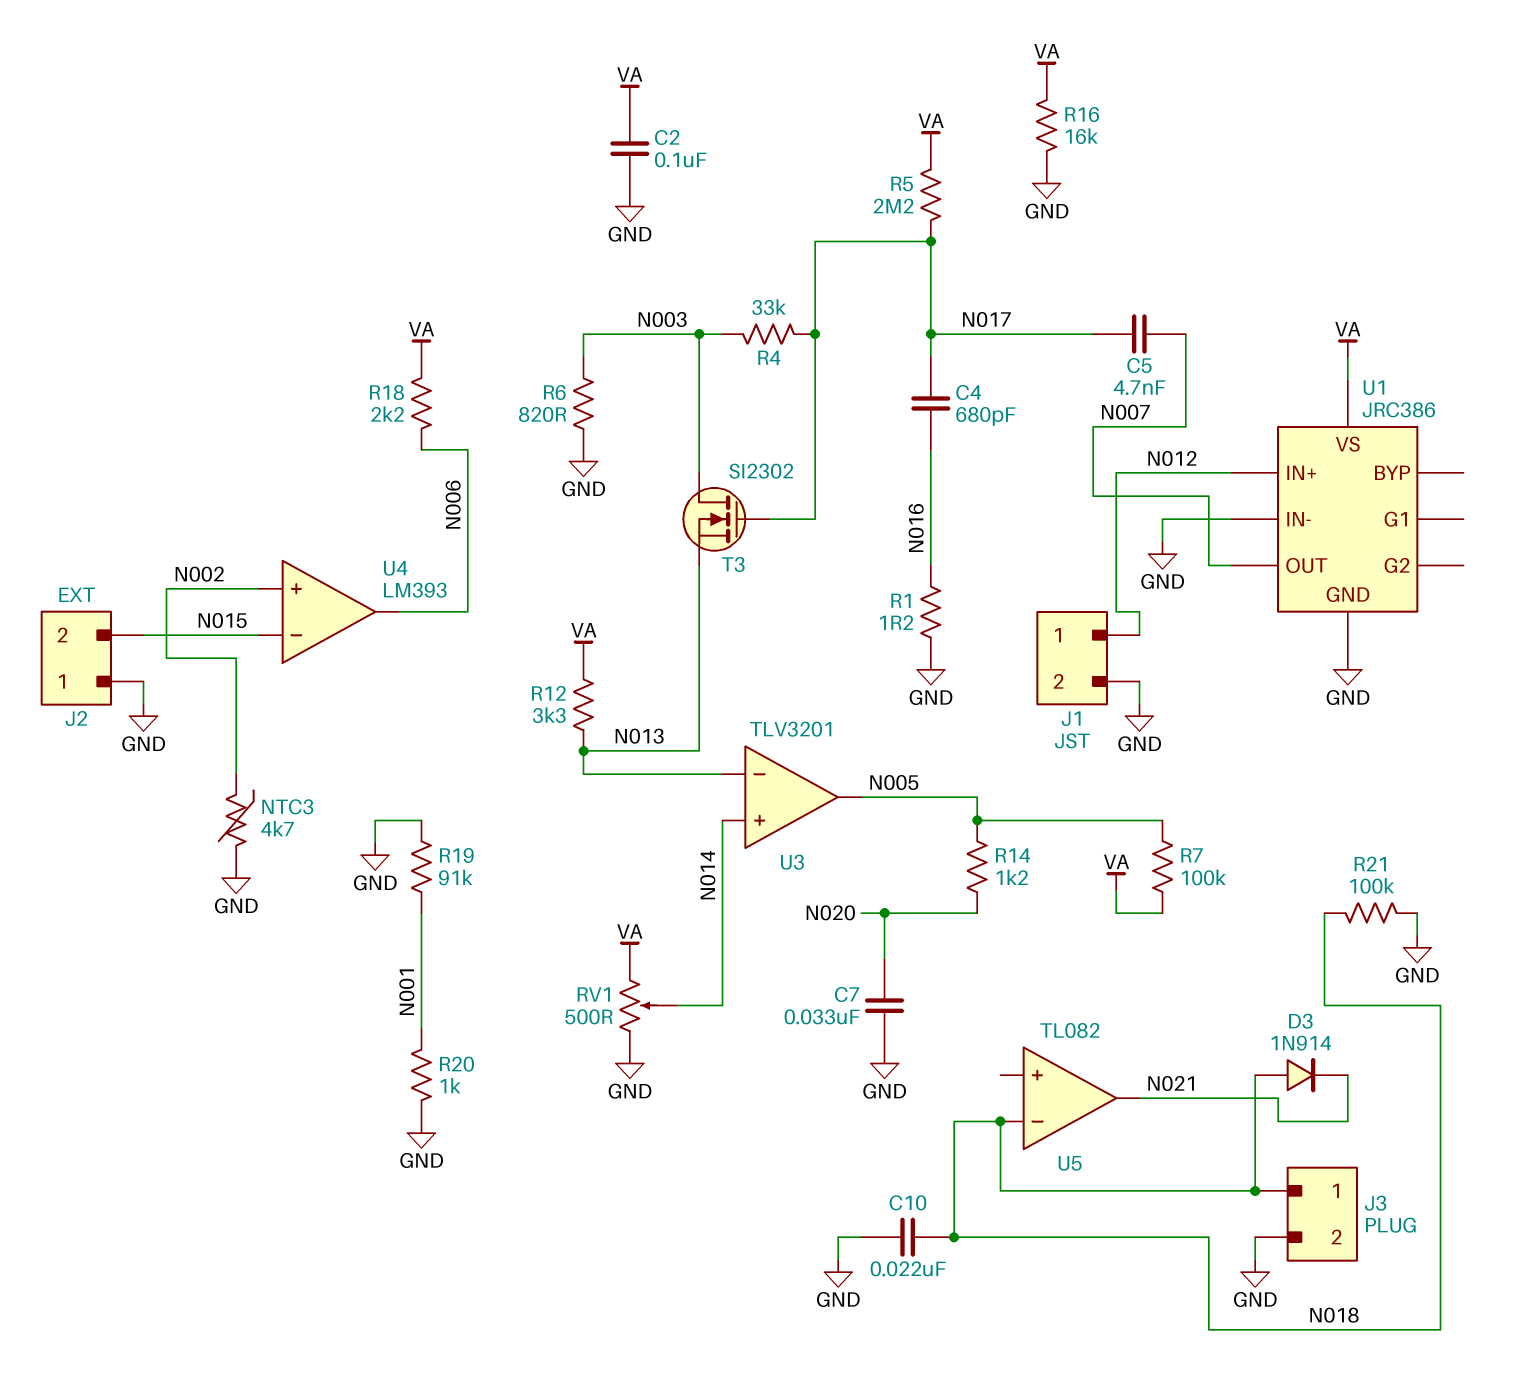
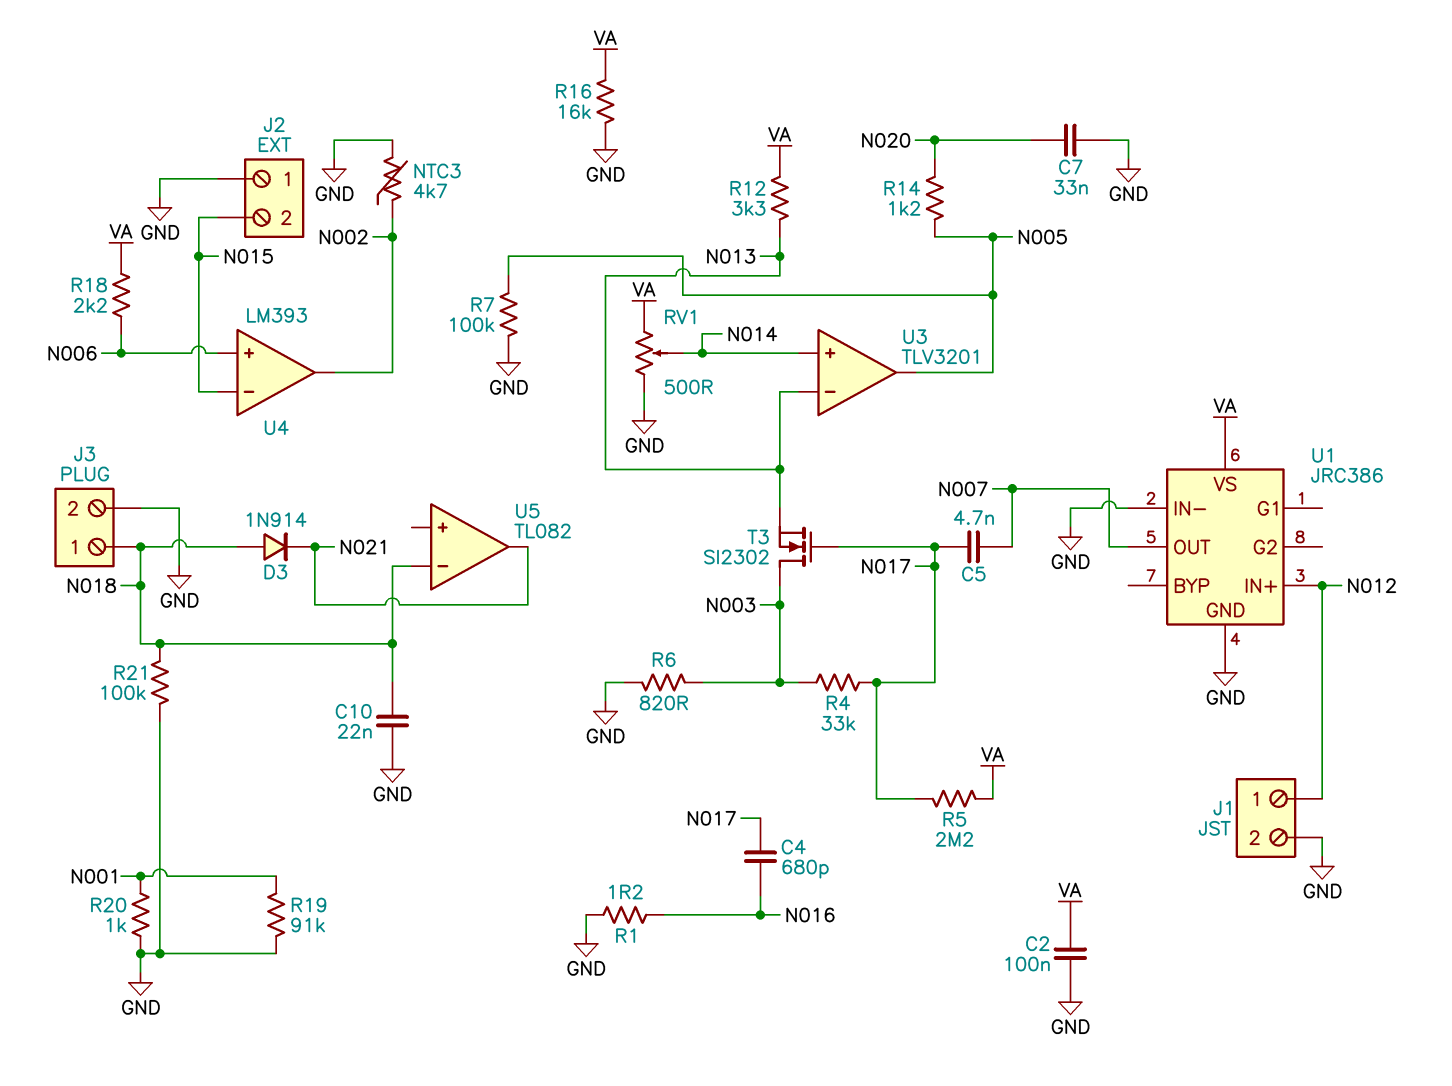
R7: 100k (N005, VA) -> 100k (GND, N005)
U4 pin in+: N002 -> N006
U4 pin out: N006 -> N002

